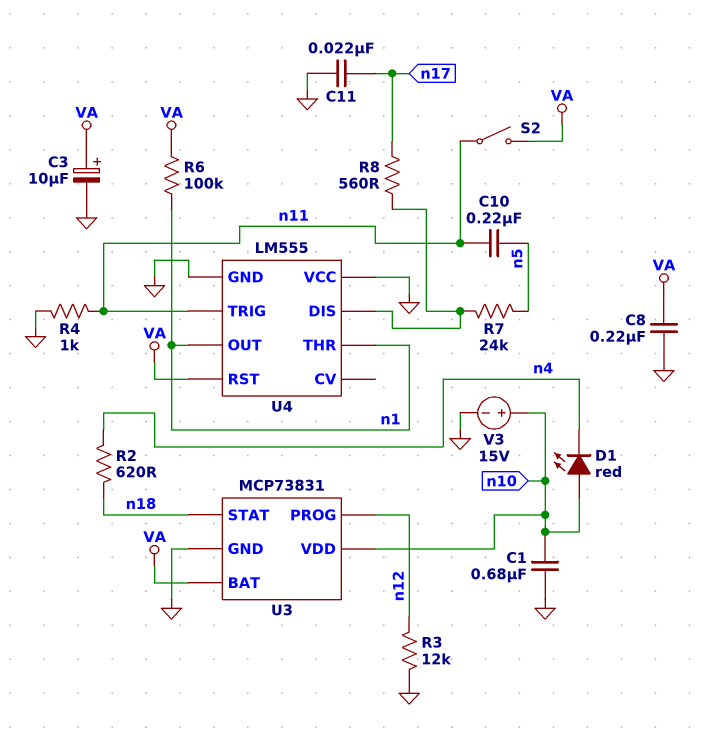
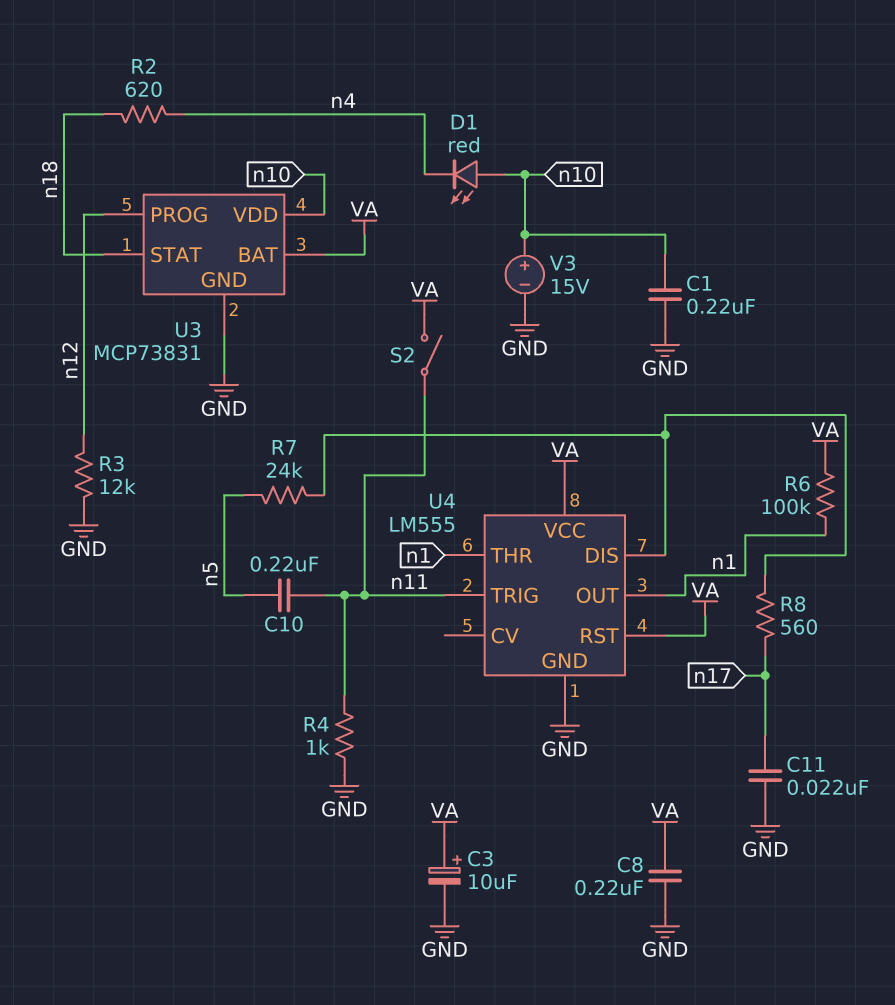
C1: 680nF (GND, n10) -> 220nF (GND, n10)
U4 pin VCC: GND -> VA

